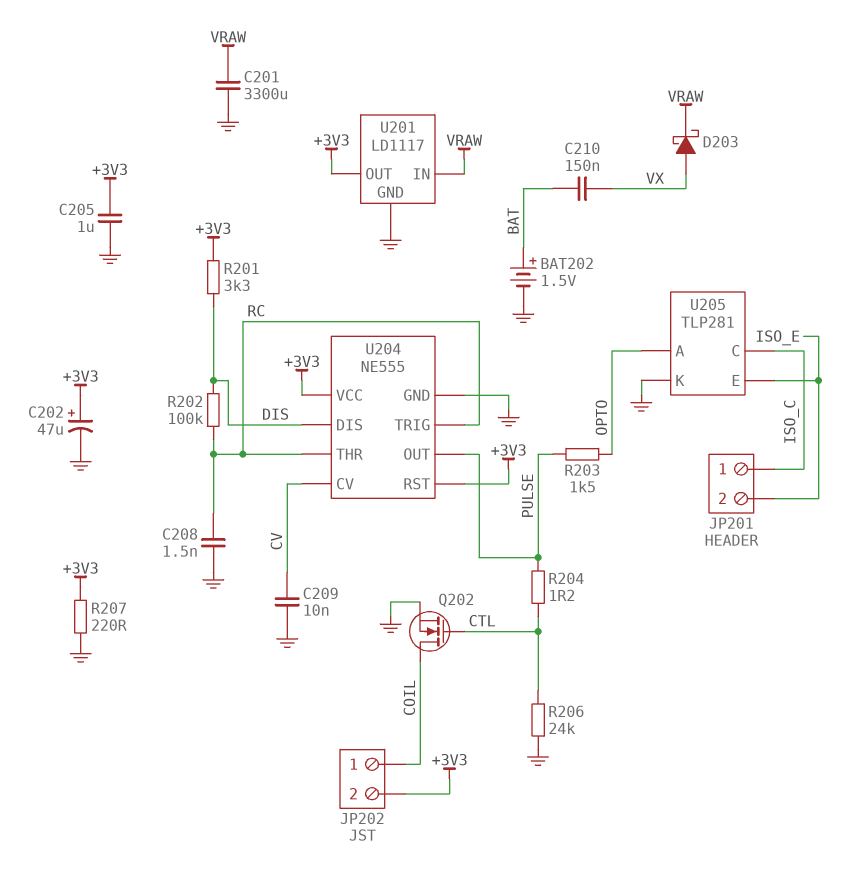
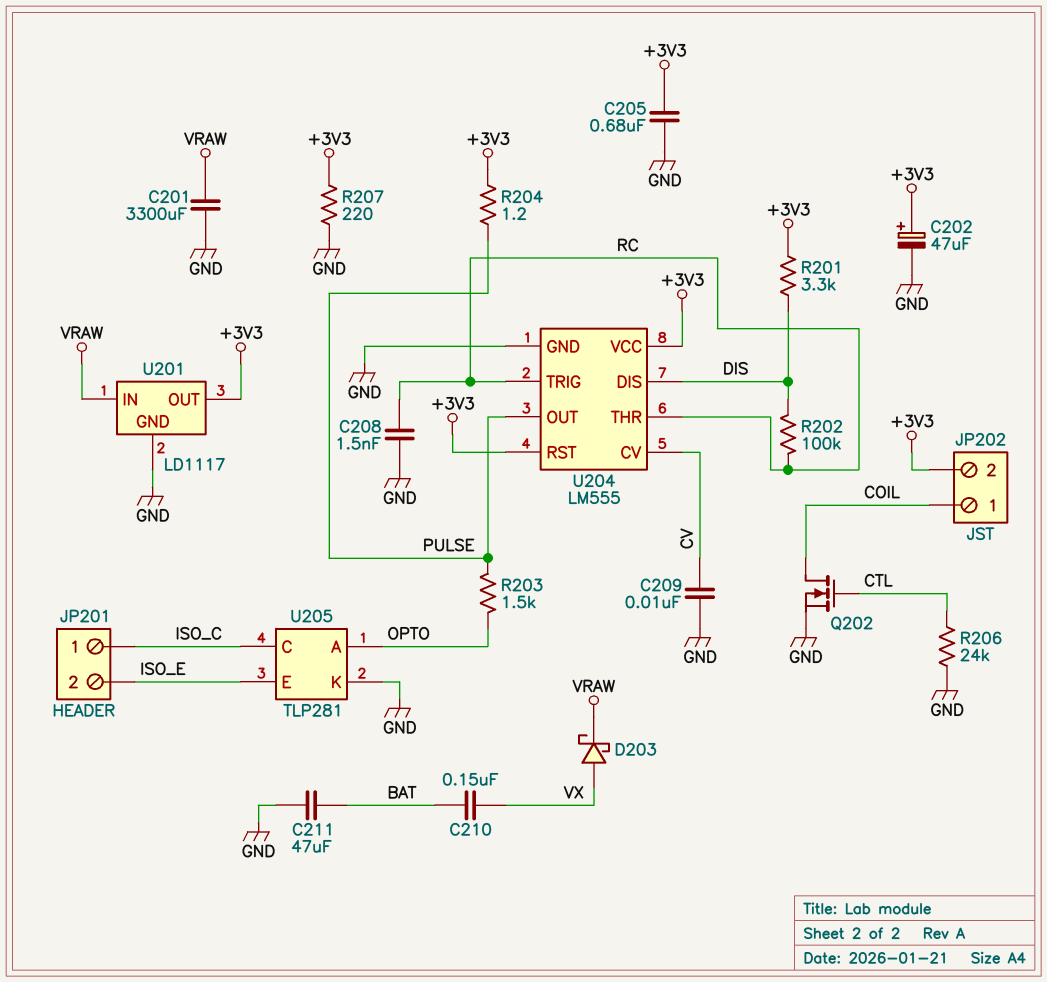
BAT202: 1.5V (plus BAT, minus GND) -> none
C205: 1uF (+3V3, GND) -> 680nF (+3V3, GND)
C211: none -> 47uF (BAT, GND)
R204: 1.2 (CTL, PULSE) -> 1.2 (+3V3, PULSE)
U204: NE555 -> LM555

